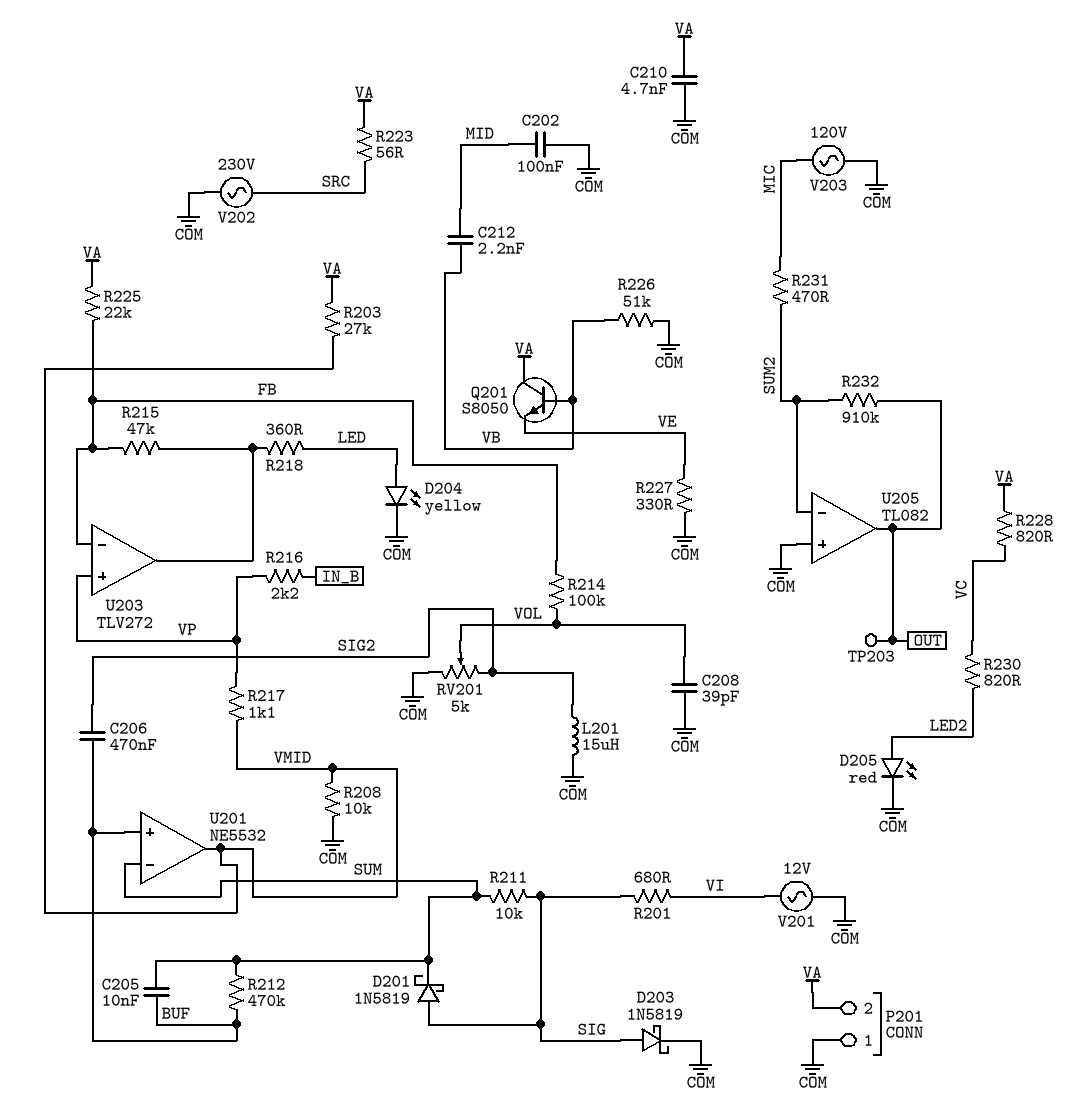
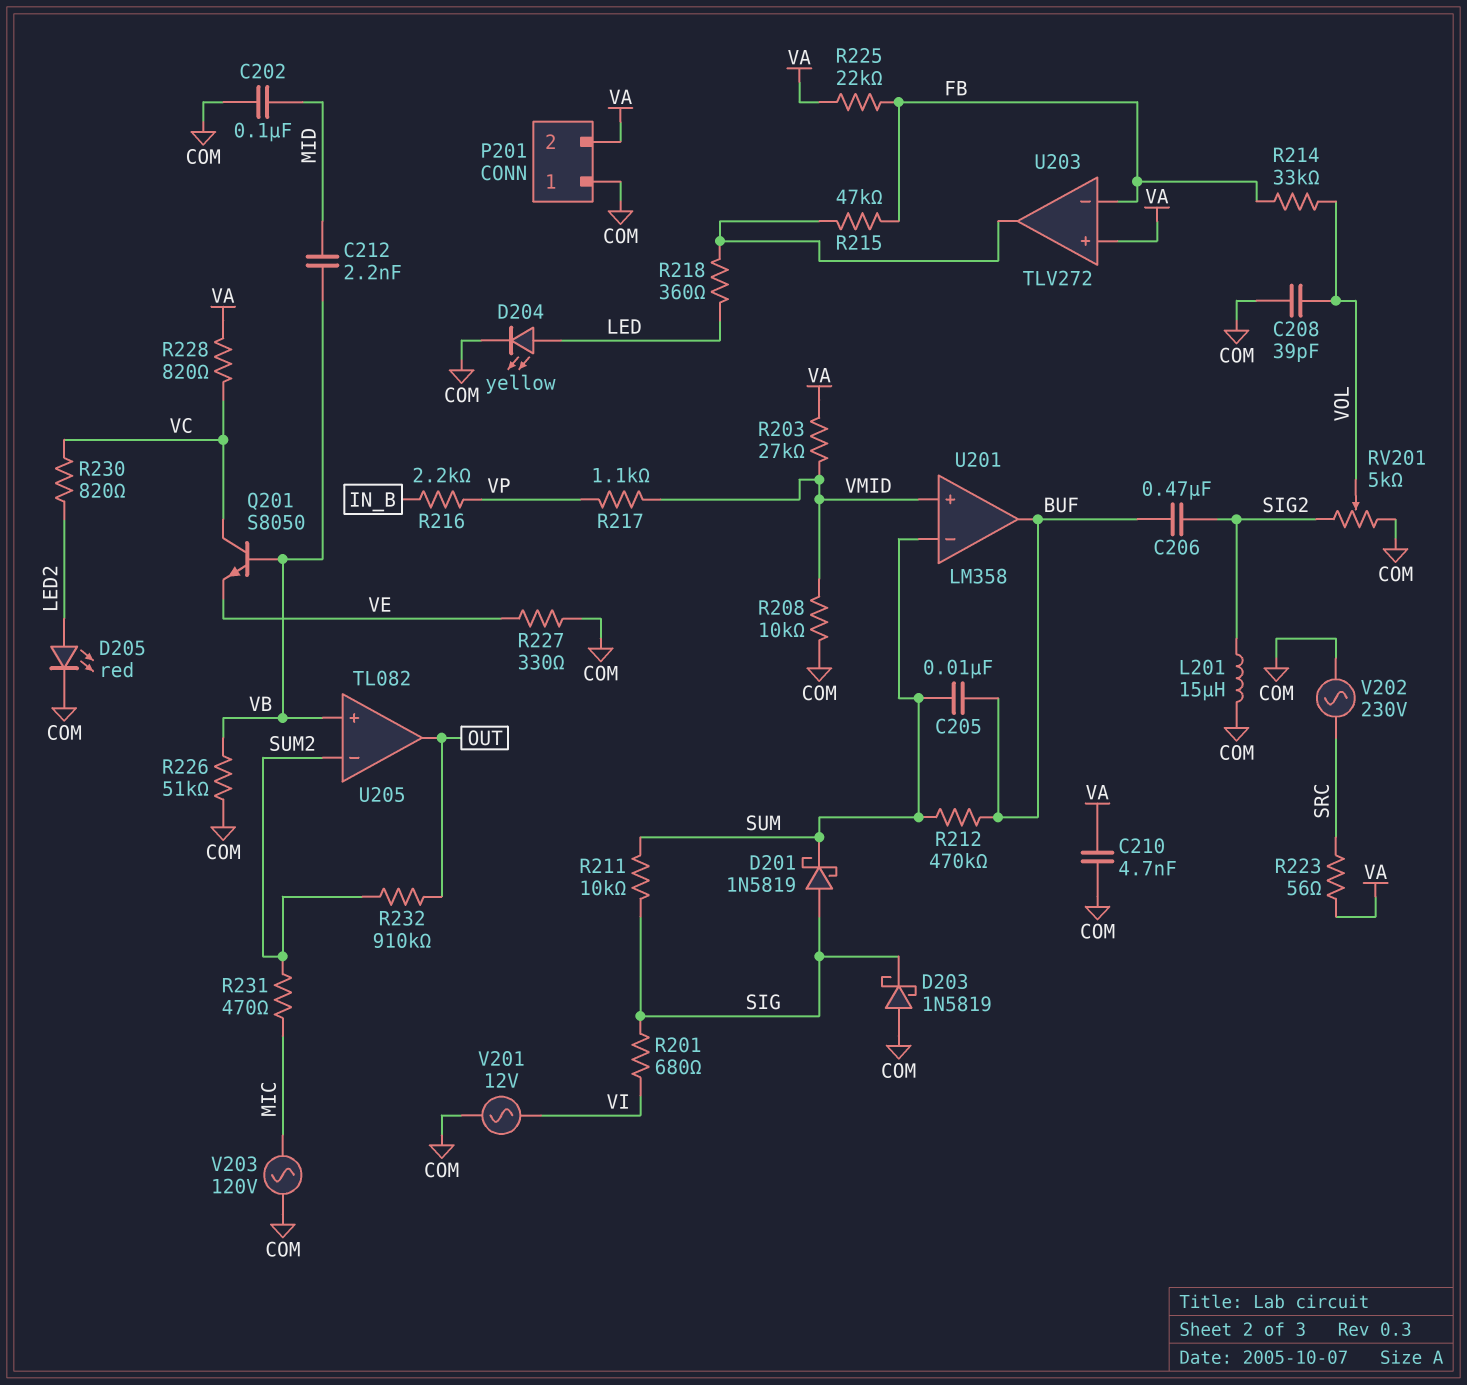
D203: schottky 1N5819 (A SIG, K COM) -> schottky 1N5819 (A COM, K SIG)
Q201: NPN S8050 (B VB, C VA, E VE) -> NPN S8050 (B VB, C VC, E VE)
R214: 100k (FB, VOL) -> 33k (FB, VOL)
TP203: test point (OUT) -> none
U201: NE5532 -> LM358
U201 pin in+: BUF -> VMID
U201 pin out: VMID -> BUF
U203 pin in+: VP -> VA
U205 pin in+: COM -> VB

